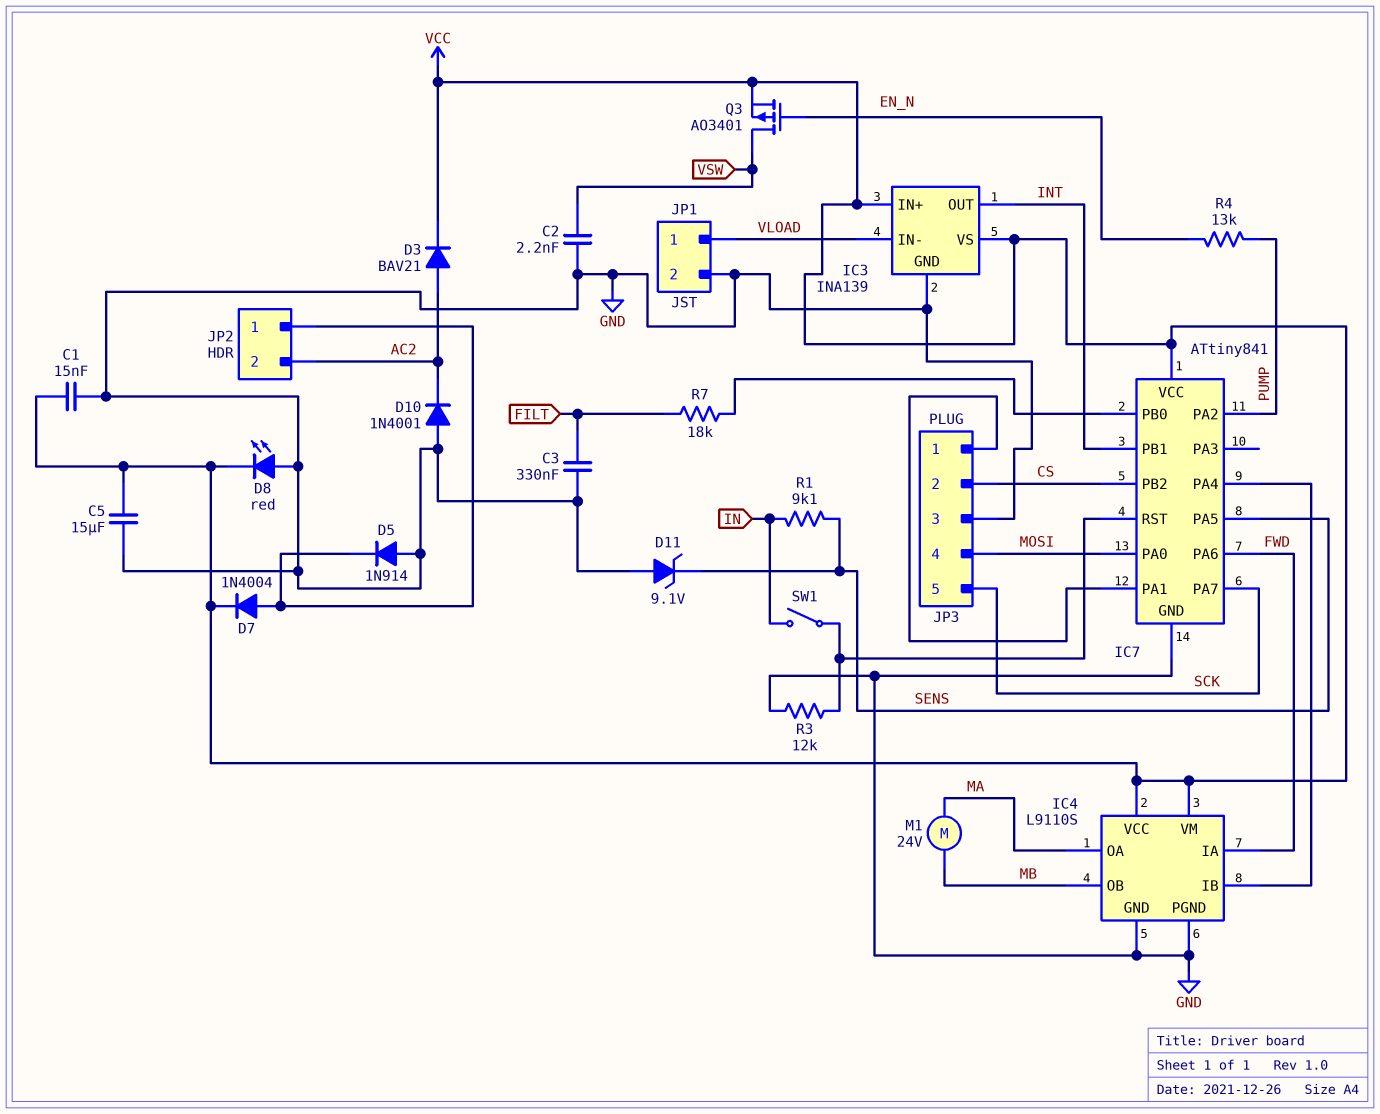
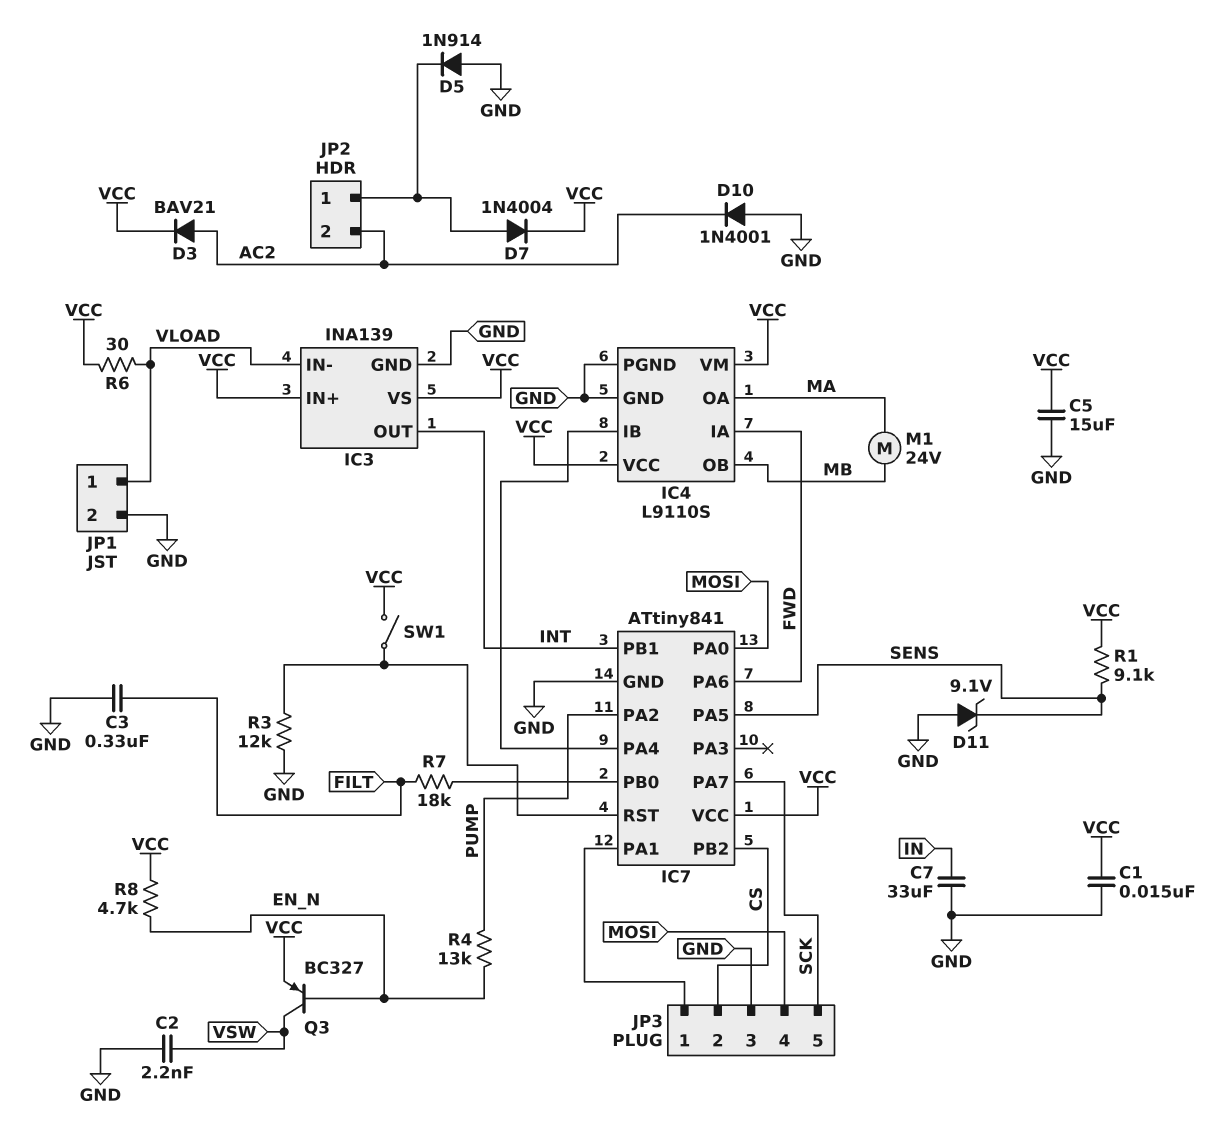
C7: none -> 33uF (GND, IN)
D8: LED red (A GND, K VCC) -> none
Q3: PMOS AO3401 (G EN_N, D VSW, S VCC) -> PNP BC327 (B EN_N, C VSW, E VCC)
R1: 9.1k (IN, SENS) -> 9.1k (SENS, VCC)
R6: none -> 30 (VCC, VLOAD)
R8: none -> 4.7k (EN_N, VCC)
SW1: switch (IC7/RST, IN) -> switch (IC7/RST, VCC)

